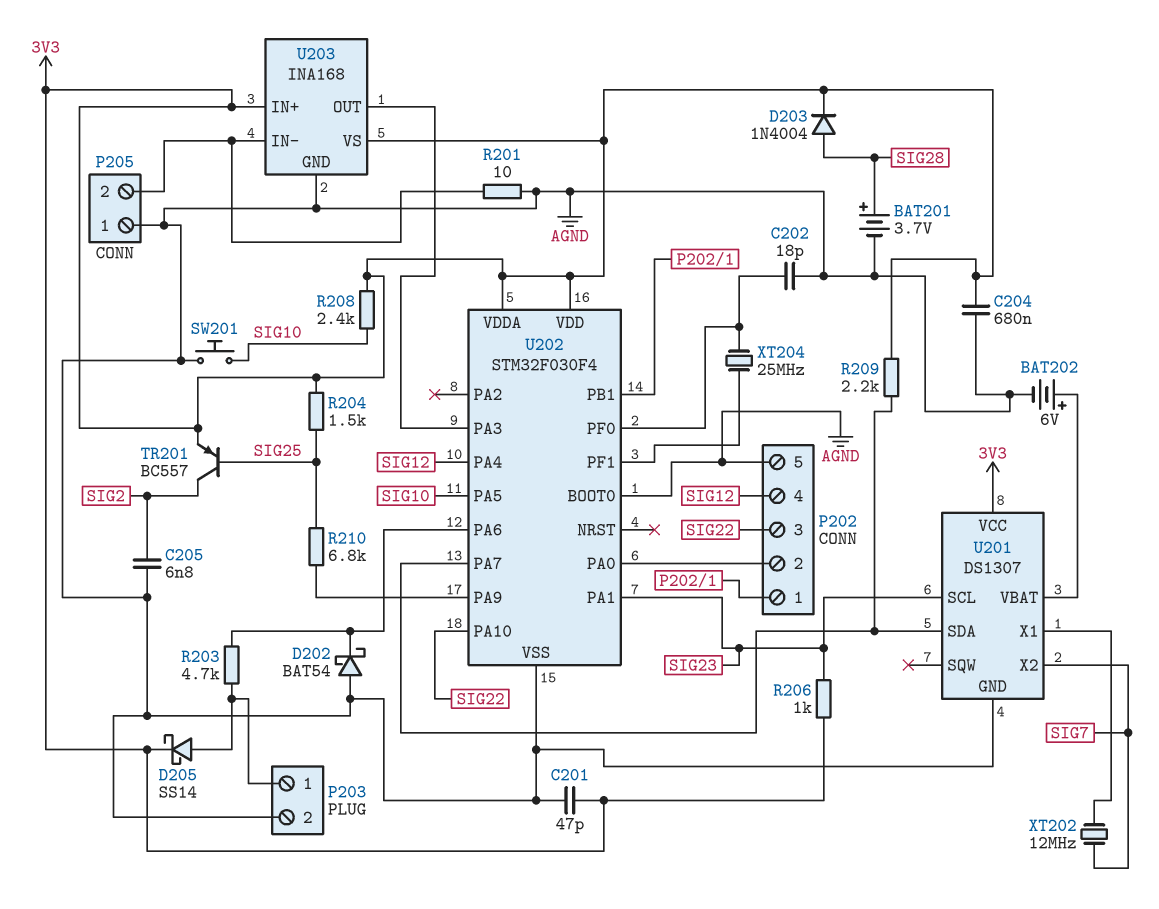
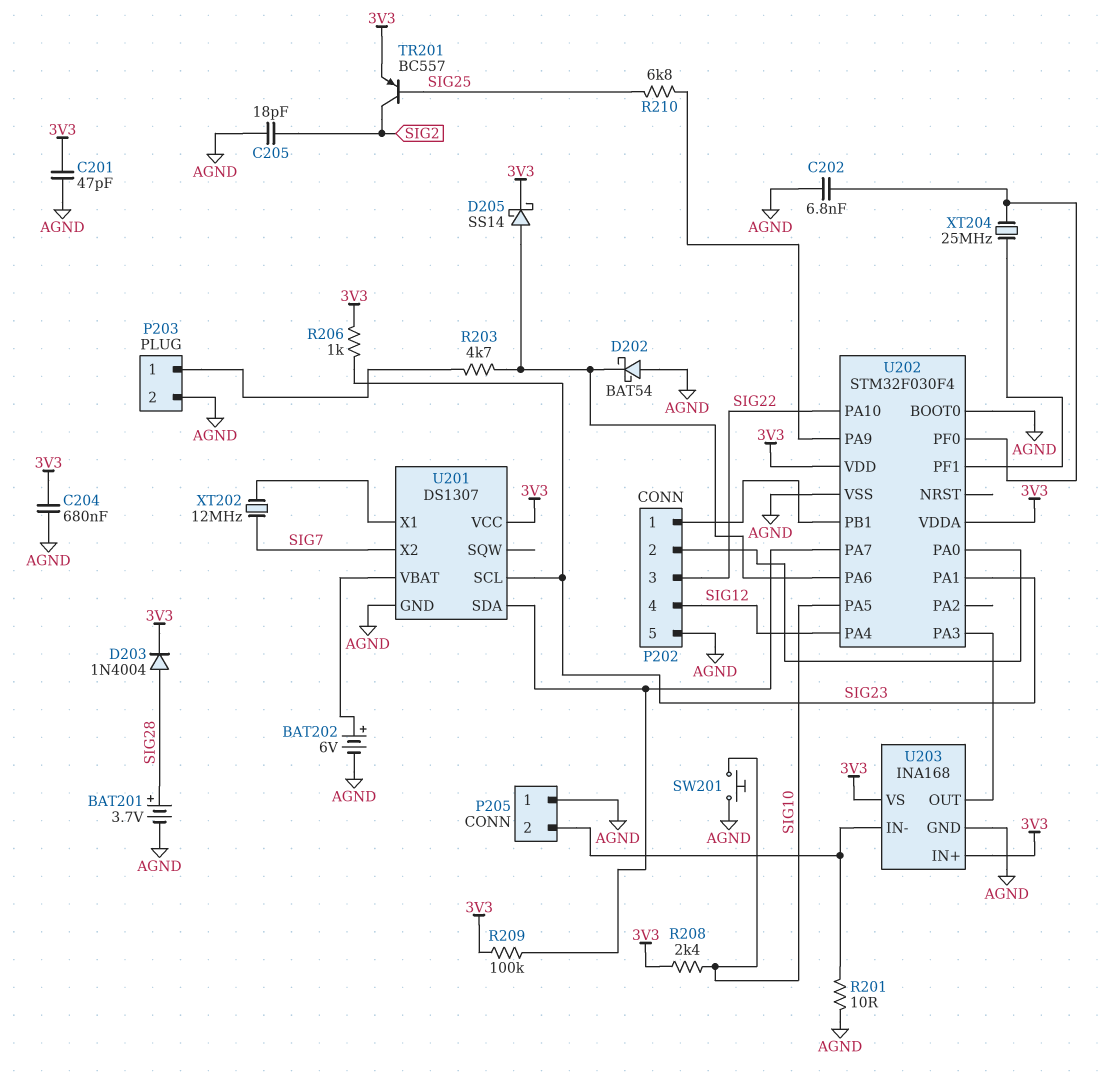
C202: 18pF (AGND, U202/PF0) -> 6.8nF (AGND, U202/PF0)
C205: 6.8nF (AGND, SIG2) -> 18pF (AGND, SIG2)
D205: schottky SS14 (A P203/1, K 3V3) -> schottky SS14 (A U202/PA6, K 3V3)
R204: 1.5k (3V3, SIG25) -> none
R209: 2.2k (3V3, U201/SDA) -> 100k (3V3, U201/SDA)

